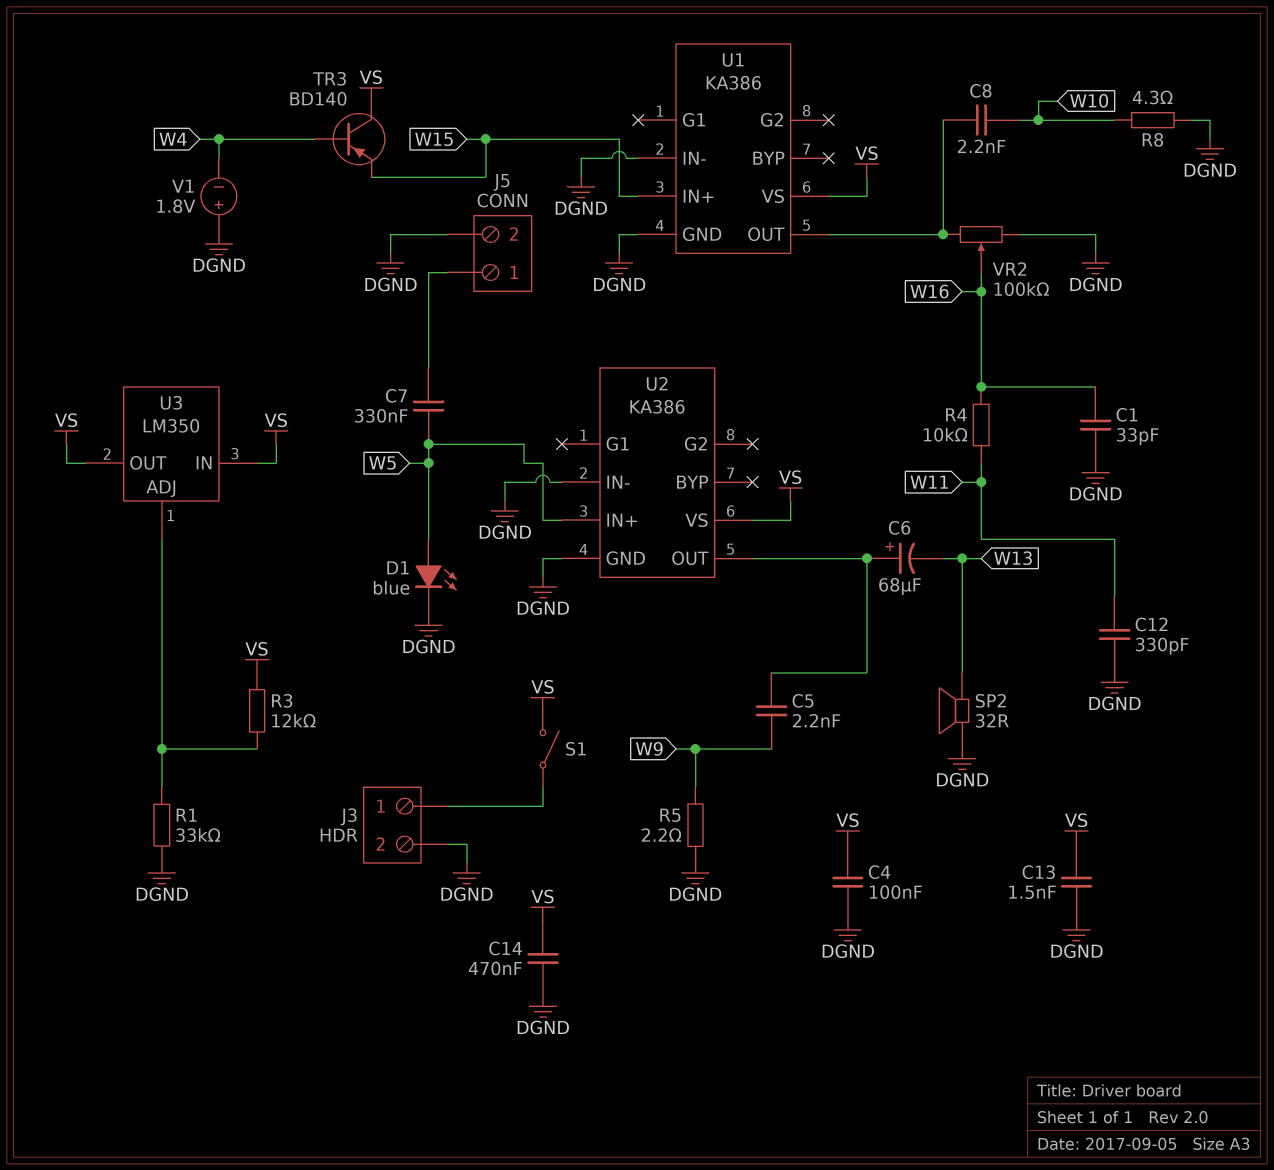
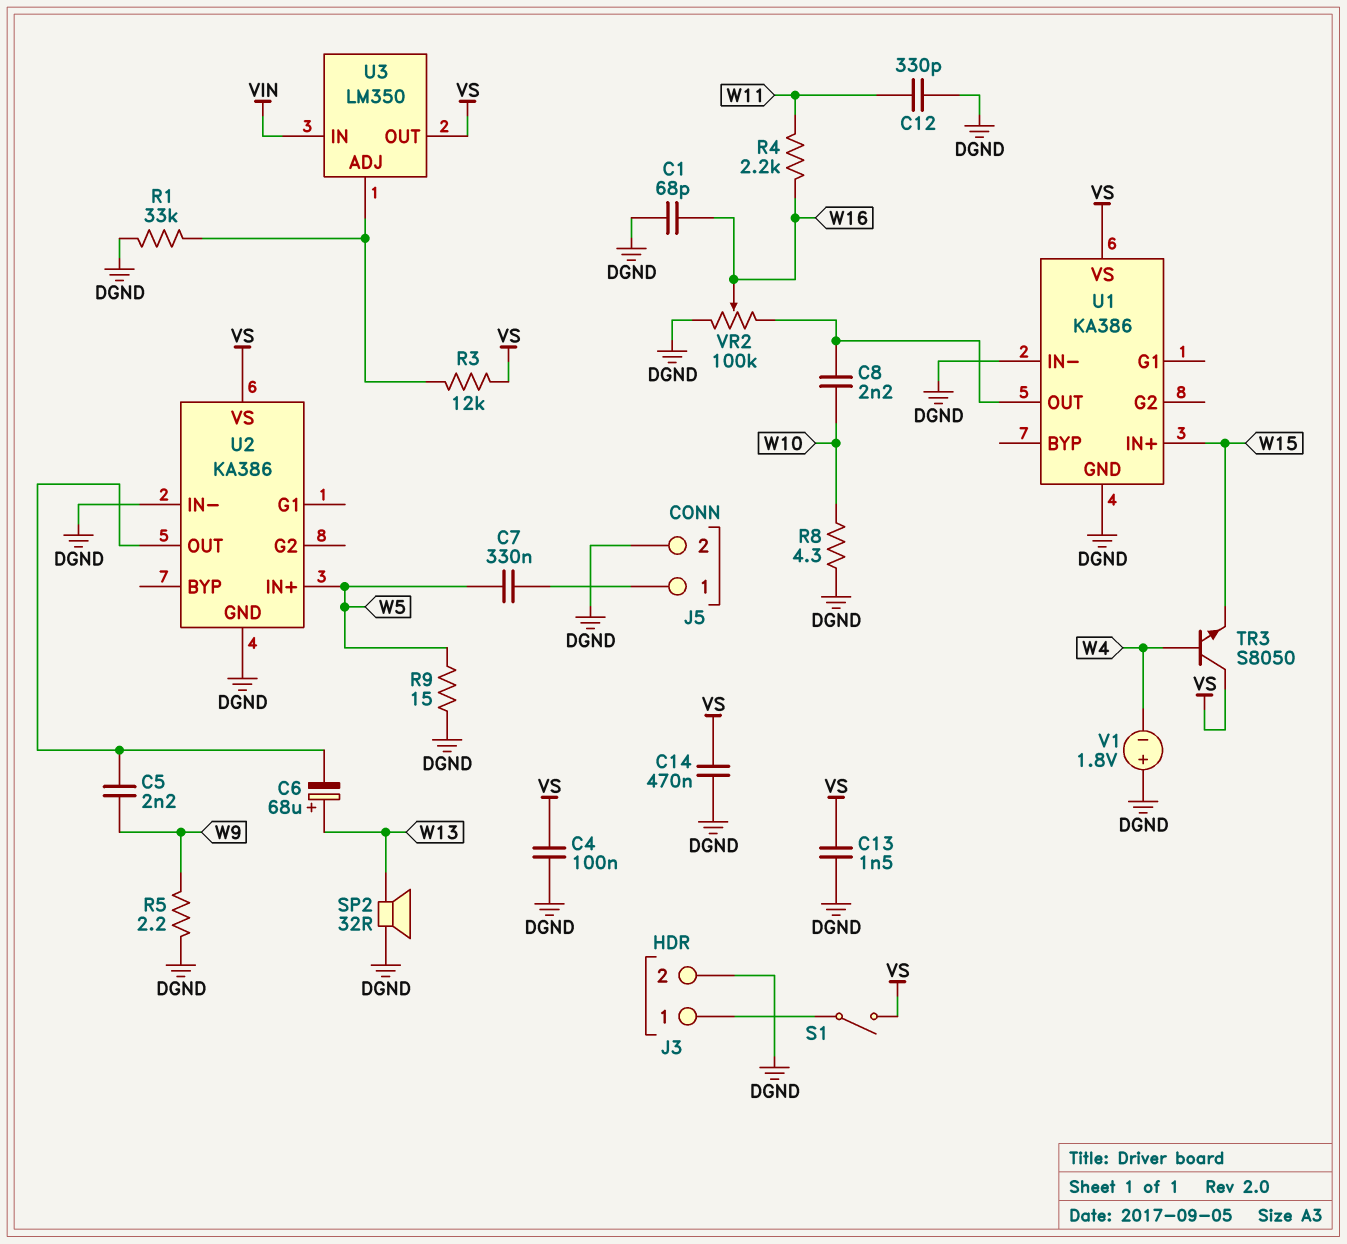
C1: 33pF (DGND, W16) -> 68pF (DGND, W16)
C6: 68uF (plus U2/OUT, minus W13) -> 68uF (plus W13, minus U2/OUT)
D1: LED blue (A W5, K DGND) -> none
R4: 10k (W11, W16) -> 2.2k (W11, W16)
R9: none -> 15 (DGND, W5)
TR3: PNP BD140 (B W4, C VS, E W15) -> NPN S8050 (B W4, C VS, E W15)
U3 pin IN: VS -> VIN

